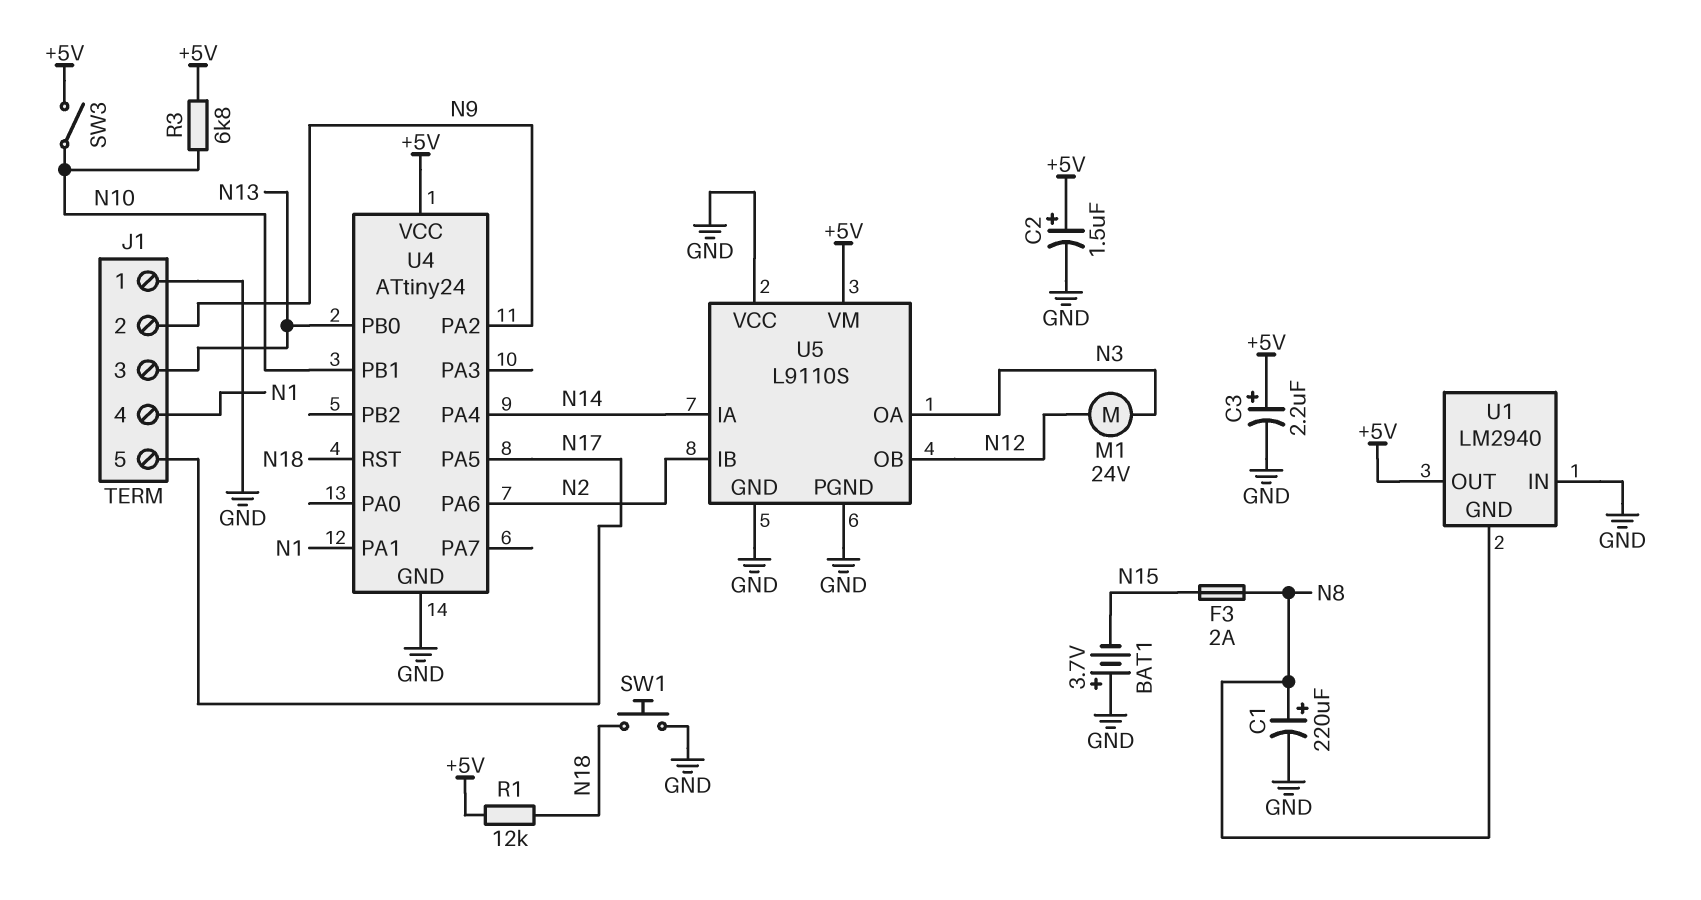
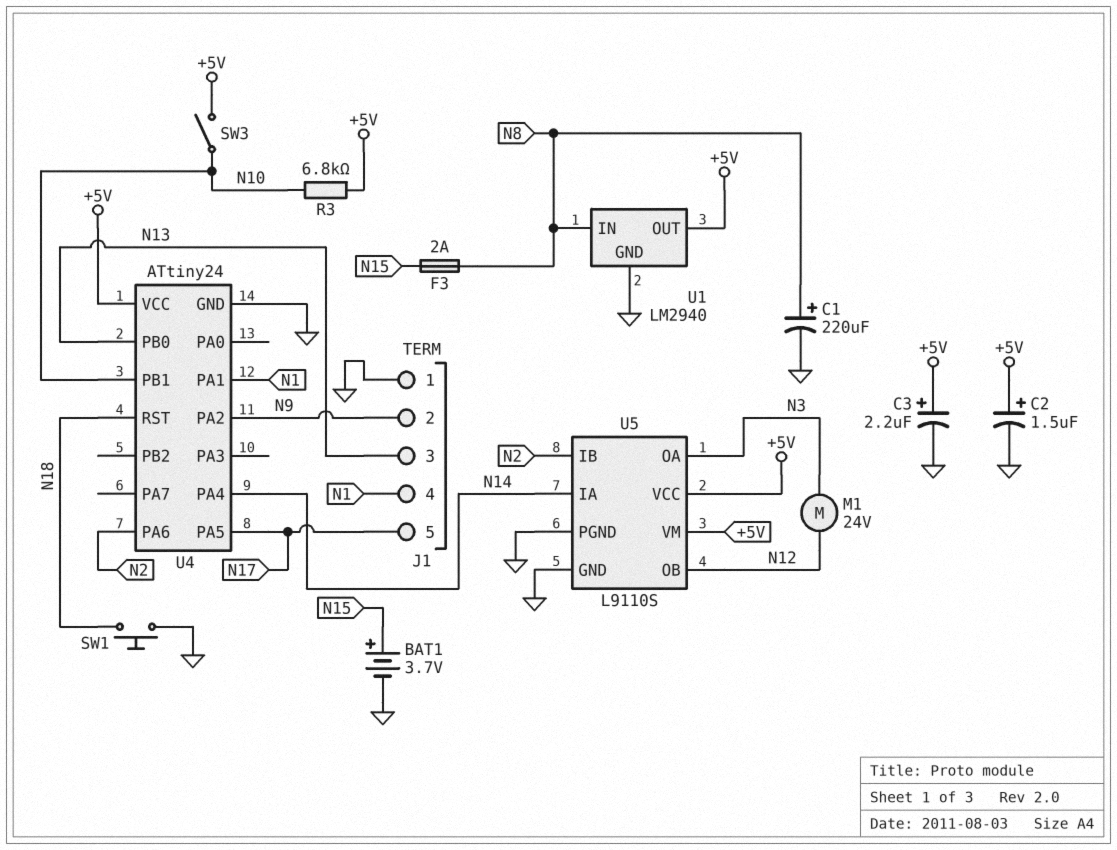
BAT1: 3.7V (plus GND, minus N15) -> 3.7V (plus N15, minus GND)
R1: 12k (+5V, N18) -> none
U1 pin GND: N8 -> GND
U1 pin IN: GND -> N8
U5 pin VCC: GND -> +5V

